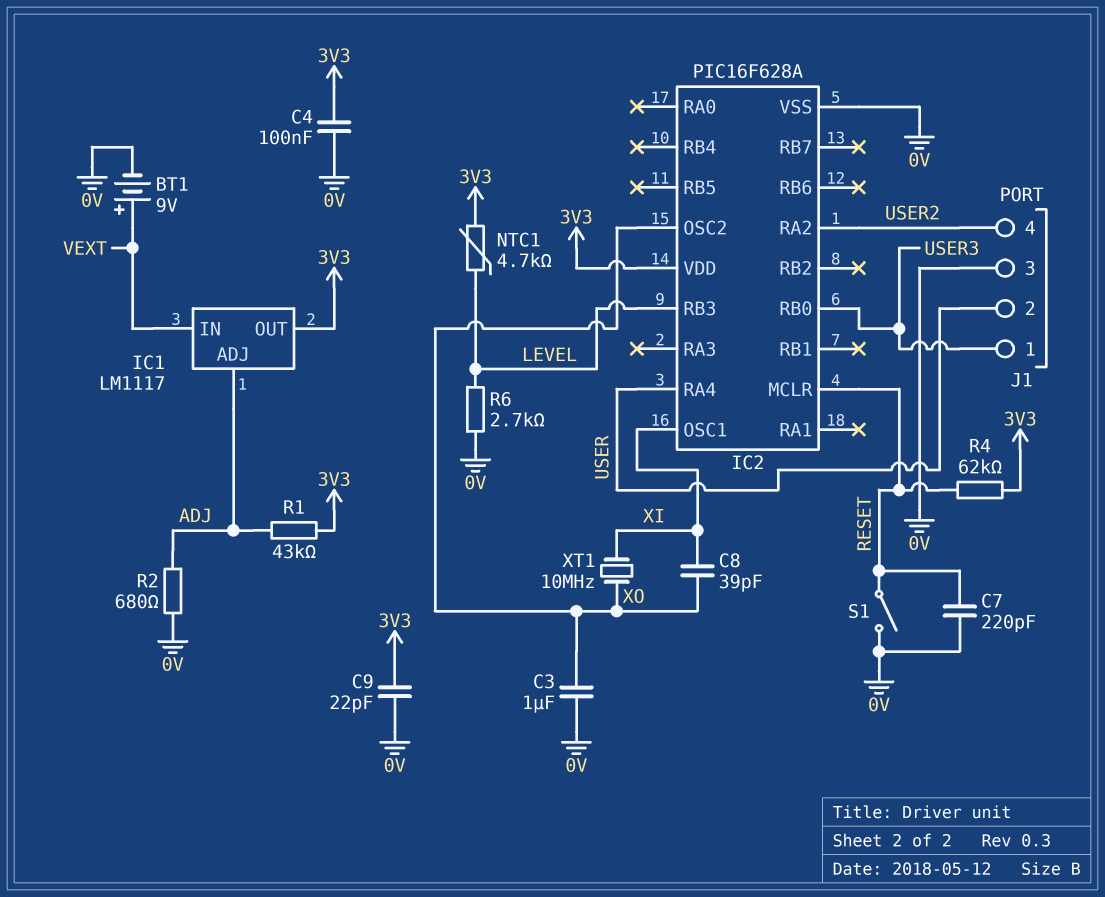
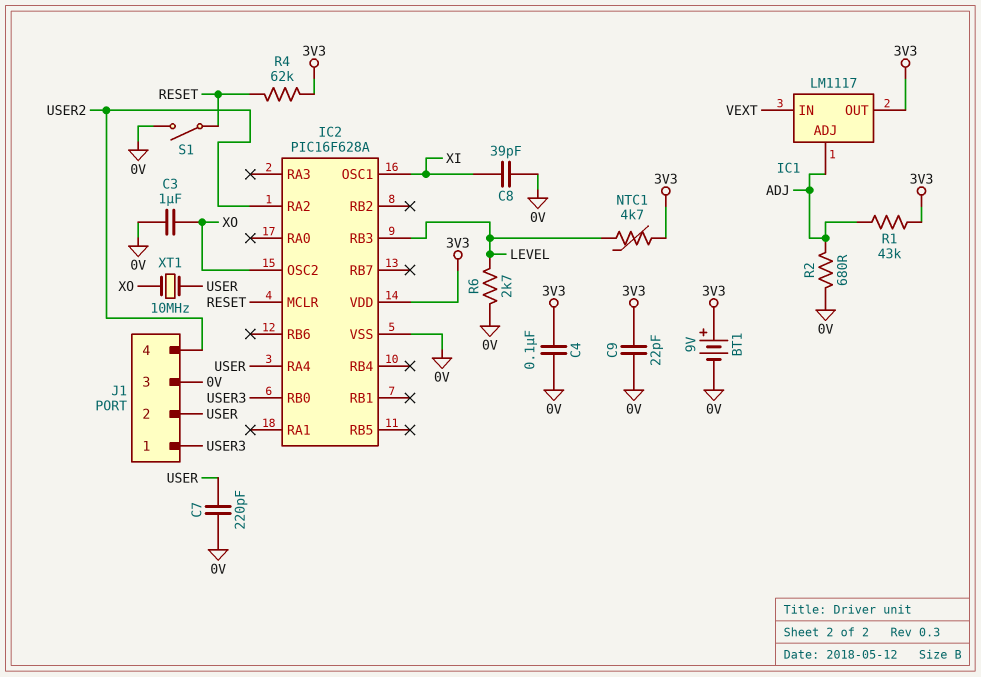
BT1: 9V (plus VEXT, minus 0V) -> 9V (plus 3V3, minus 0V)
C7: 220pF (0V, RESET) -> 220pF (0V, USER)
C8: 39pF (XI, XO) -> 39pF (0V, XI)
XT1: 10MHz (XI, XO) -> 10MHz (USER, XO)

